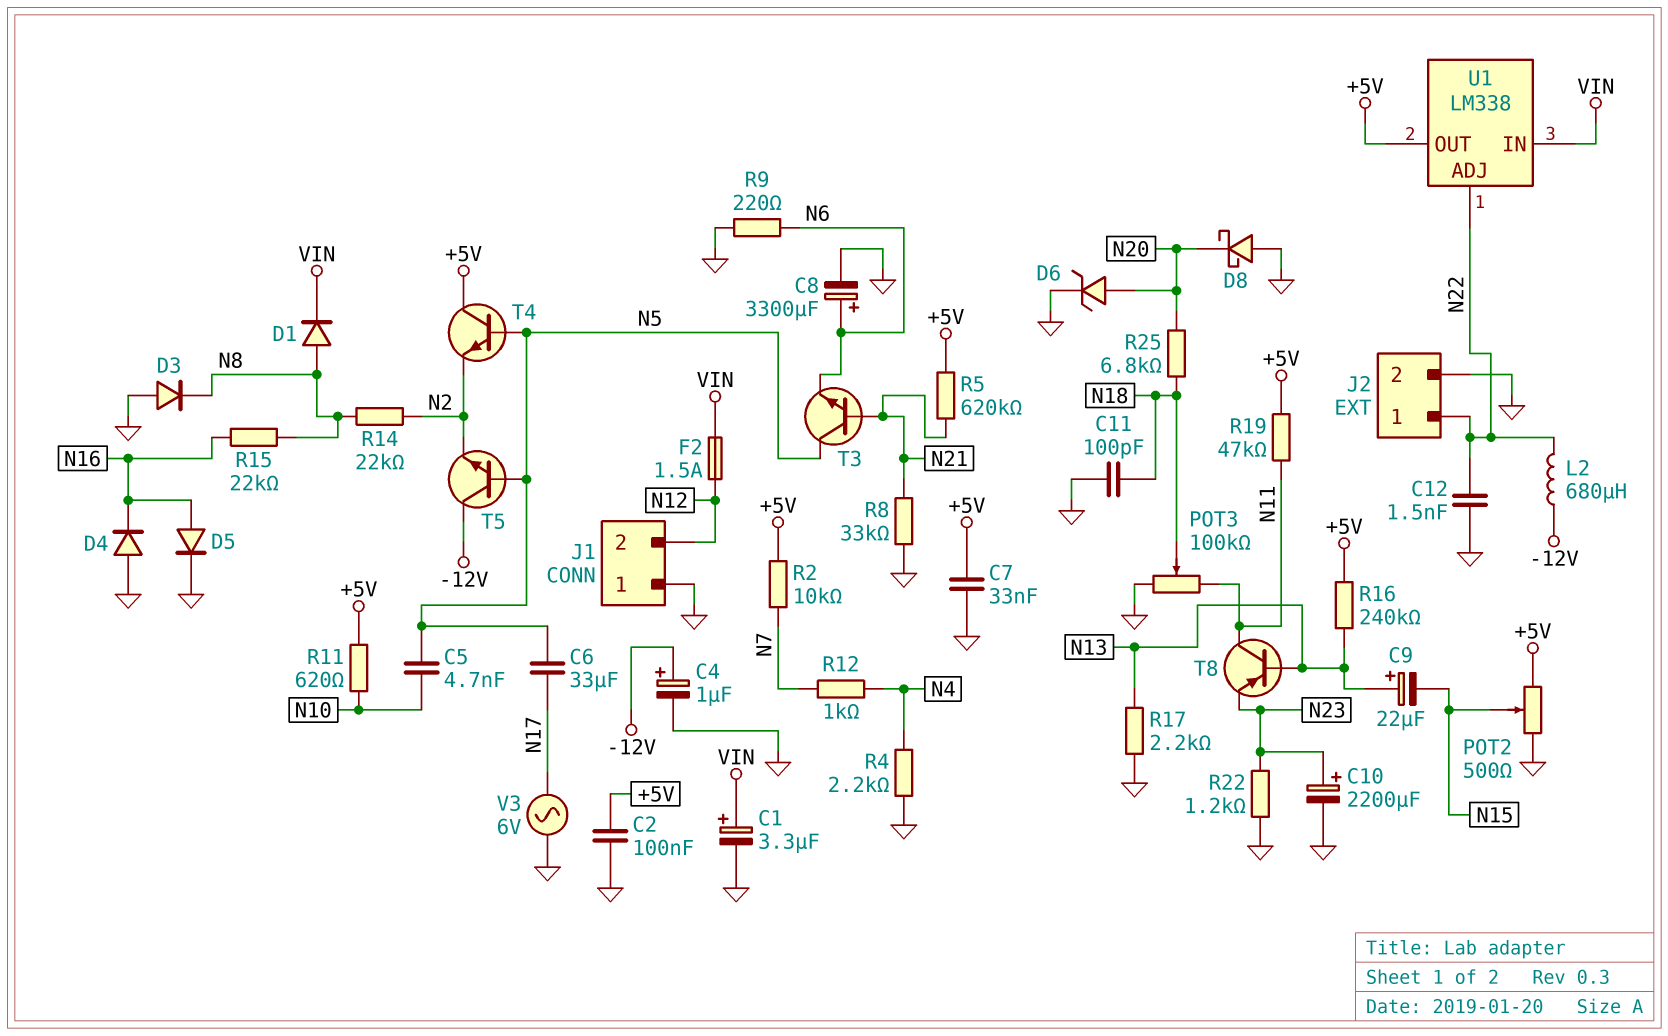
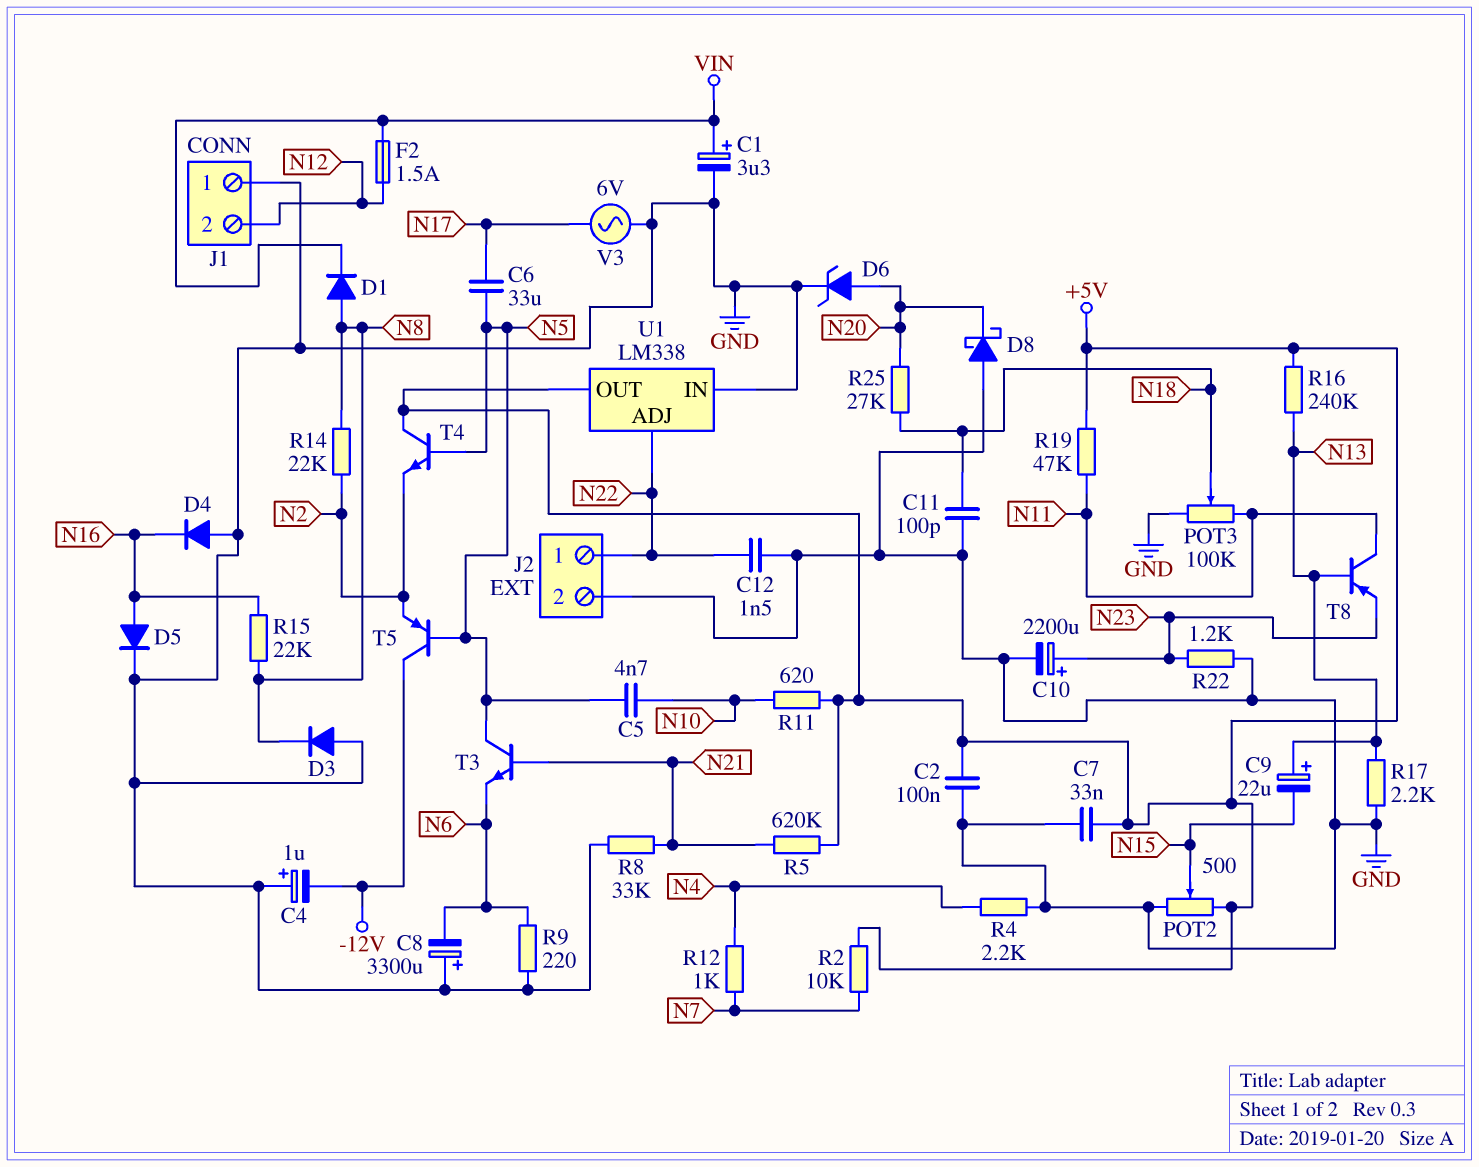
C4: 1uF (plus -12V, minus GND) -> 1uF (plus GND, minus -12V)
C8: 3300uF (plus N6, minus GND) -> 3300uF (plus GND, minus N6)
L2: 680uH (-12V, N22) -> none
R25: 6.8k (N18, N20) -> 27k (N18, N20)
T5: NPN (B N5, C -12V, E N2) -> PNP (B N5, C -12V, E N2)
U1 pin IN: VIN -> GND

